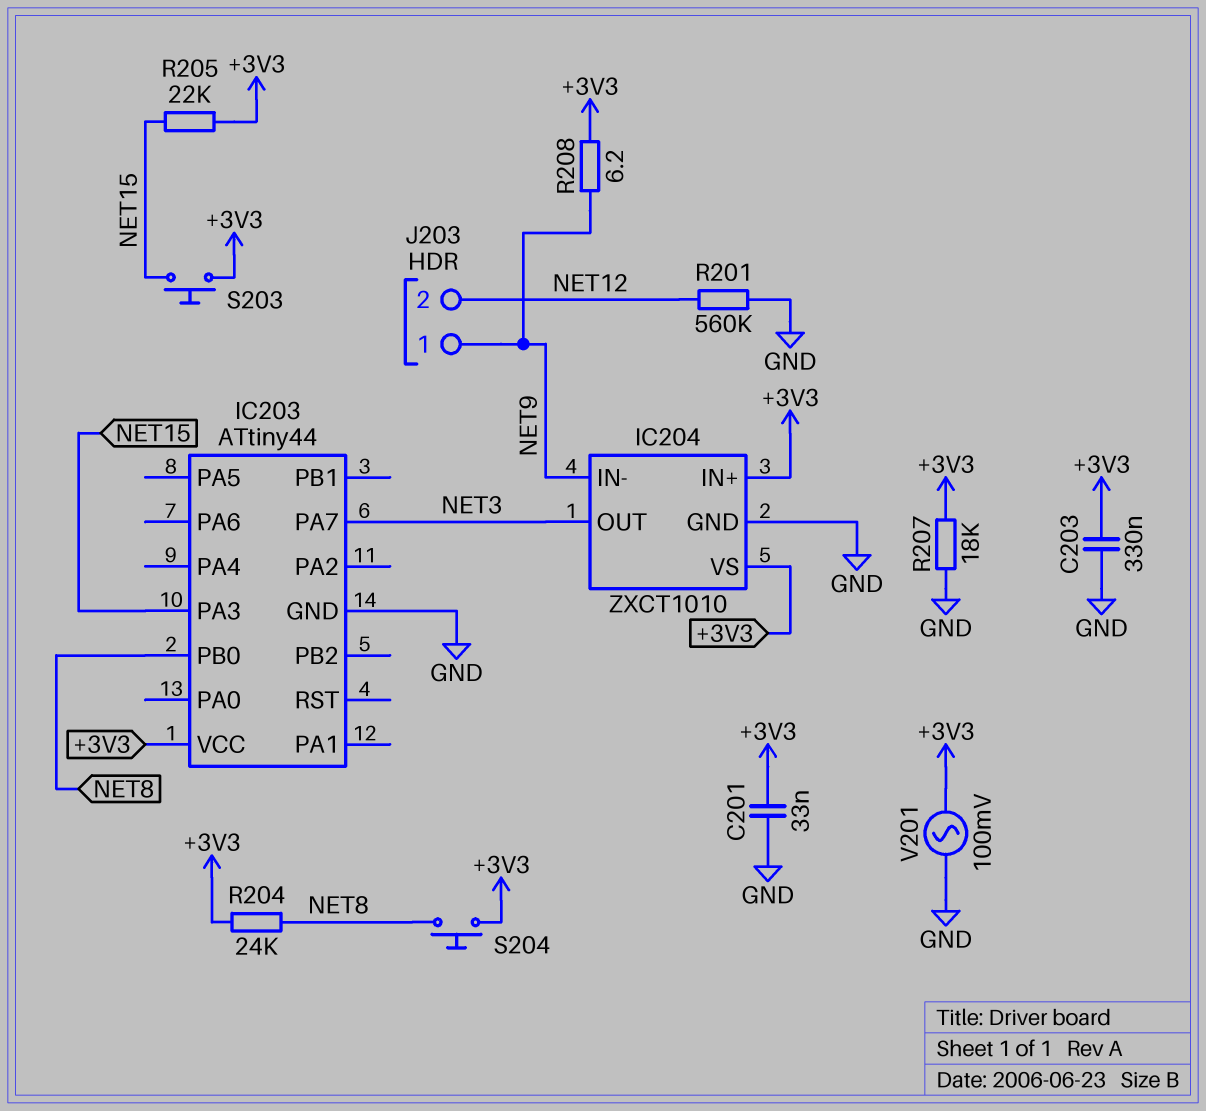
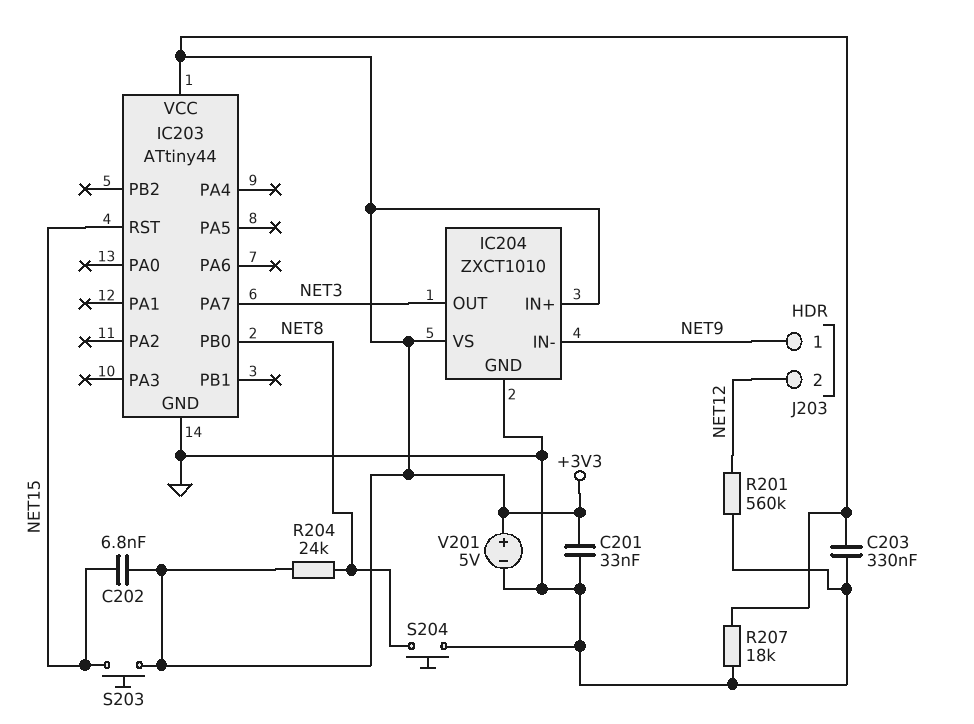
C202: none -> 6.8nF (+3V3, NET15)
IC203 pin PA3: NET15 -> none
IC203 pin RST: none -> NET15
R205: 22k (+3V3, NET15) -> none
R208: 6.2 (+3V3, NET9) -> none
S204: button (+3V3, NET8) -> button (GND, NET8)
V201: AC 100mV (+3V3, GND) -> 5V (plus +3V3, minus GND)

